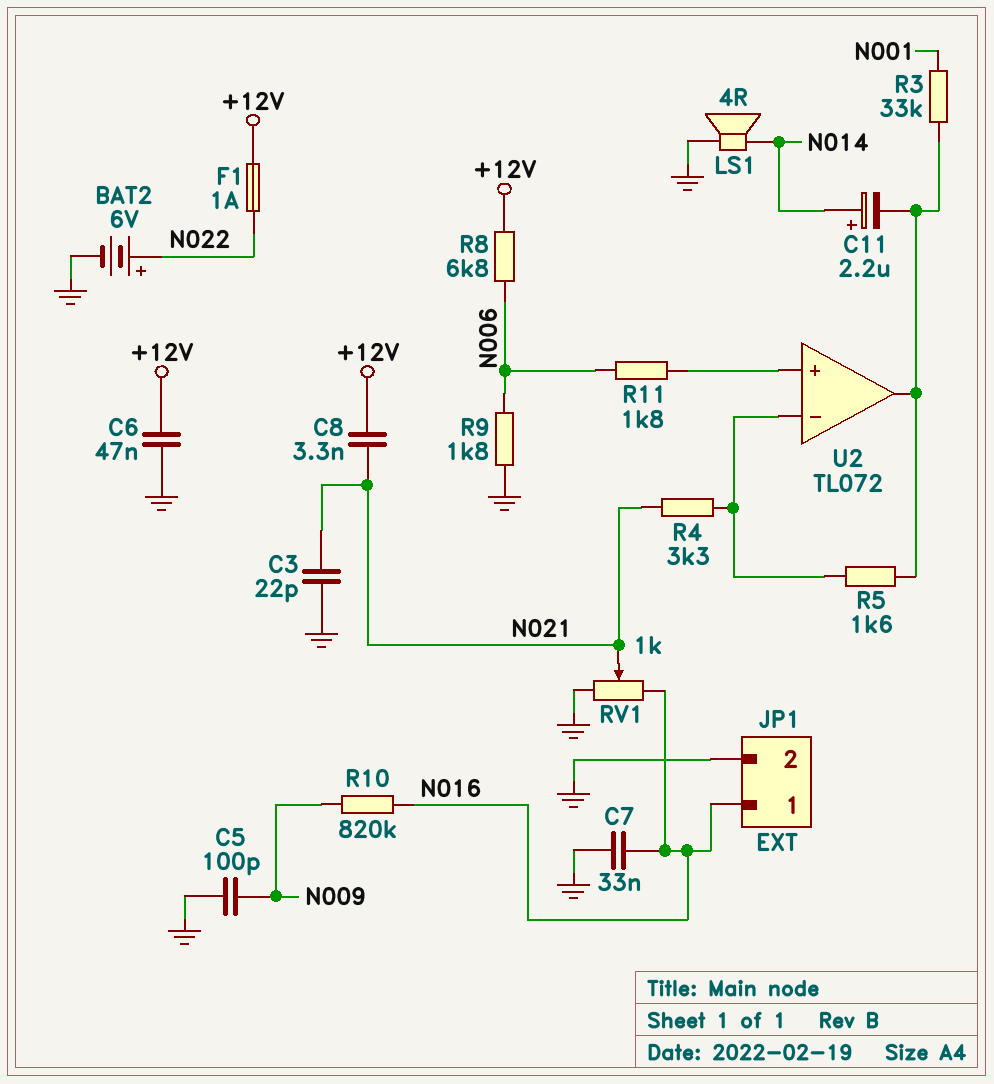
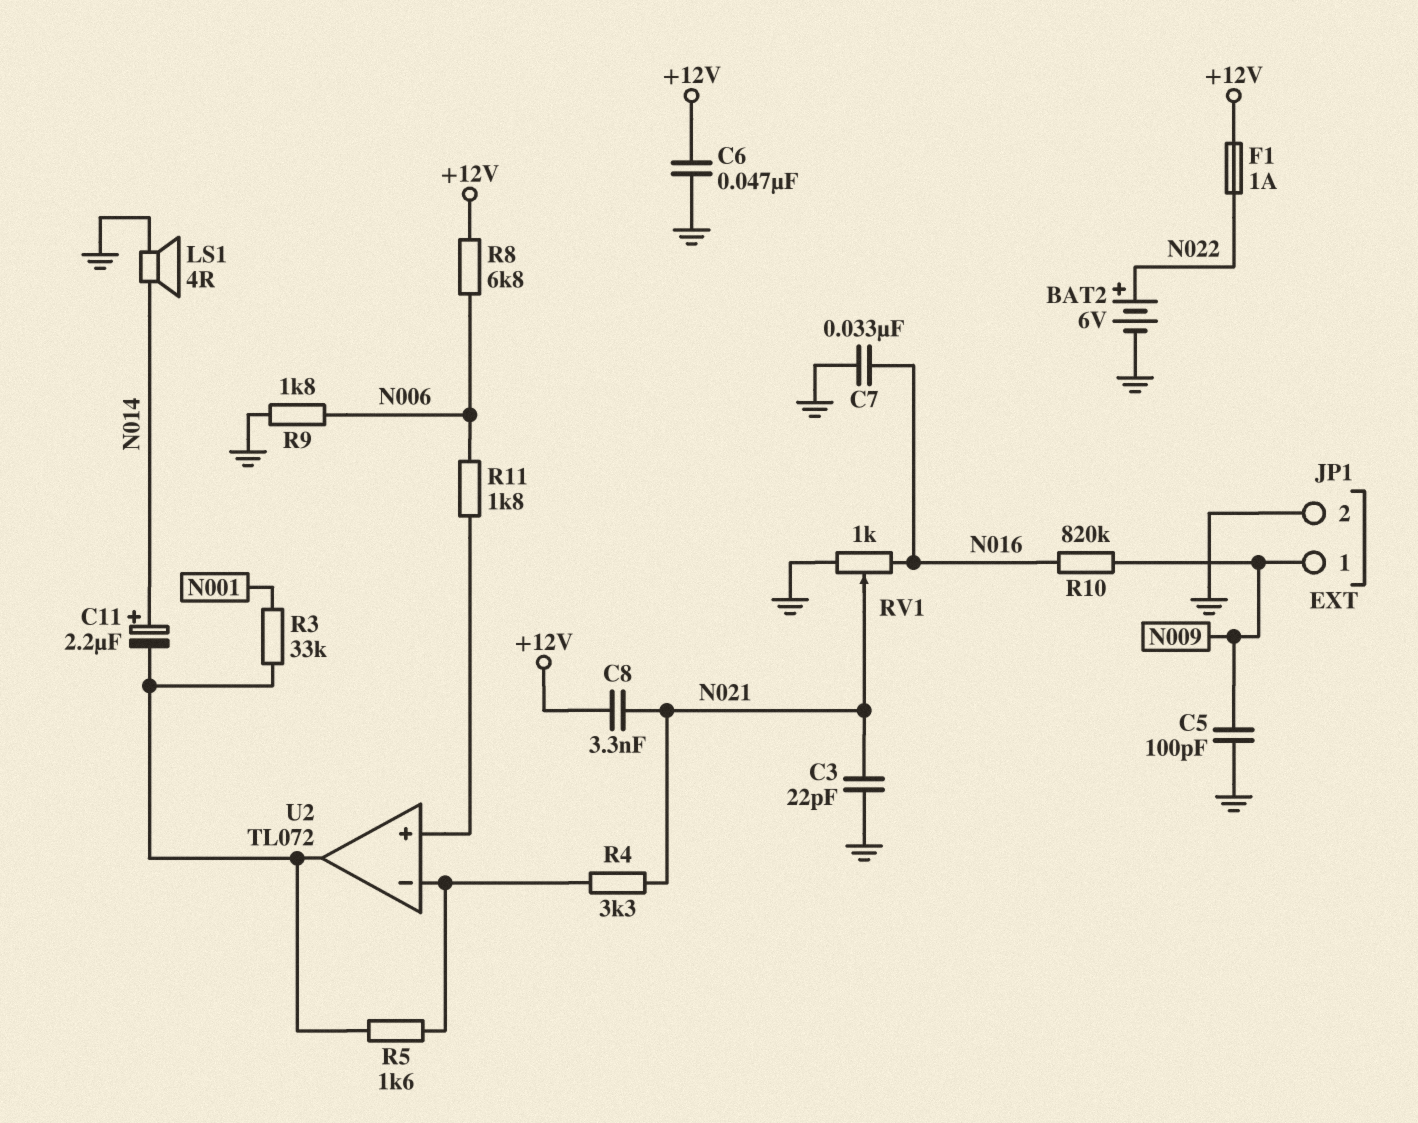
JP1 pin 1: N016 -> N009

